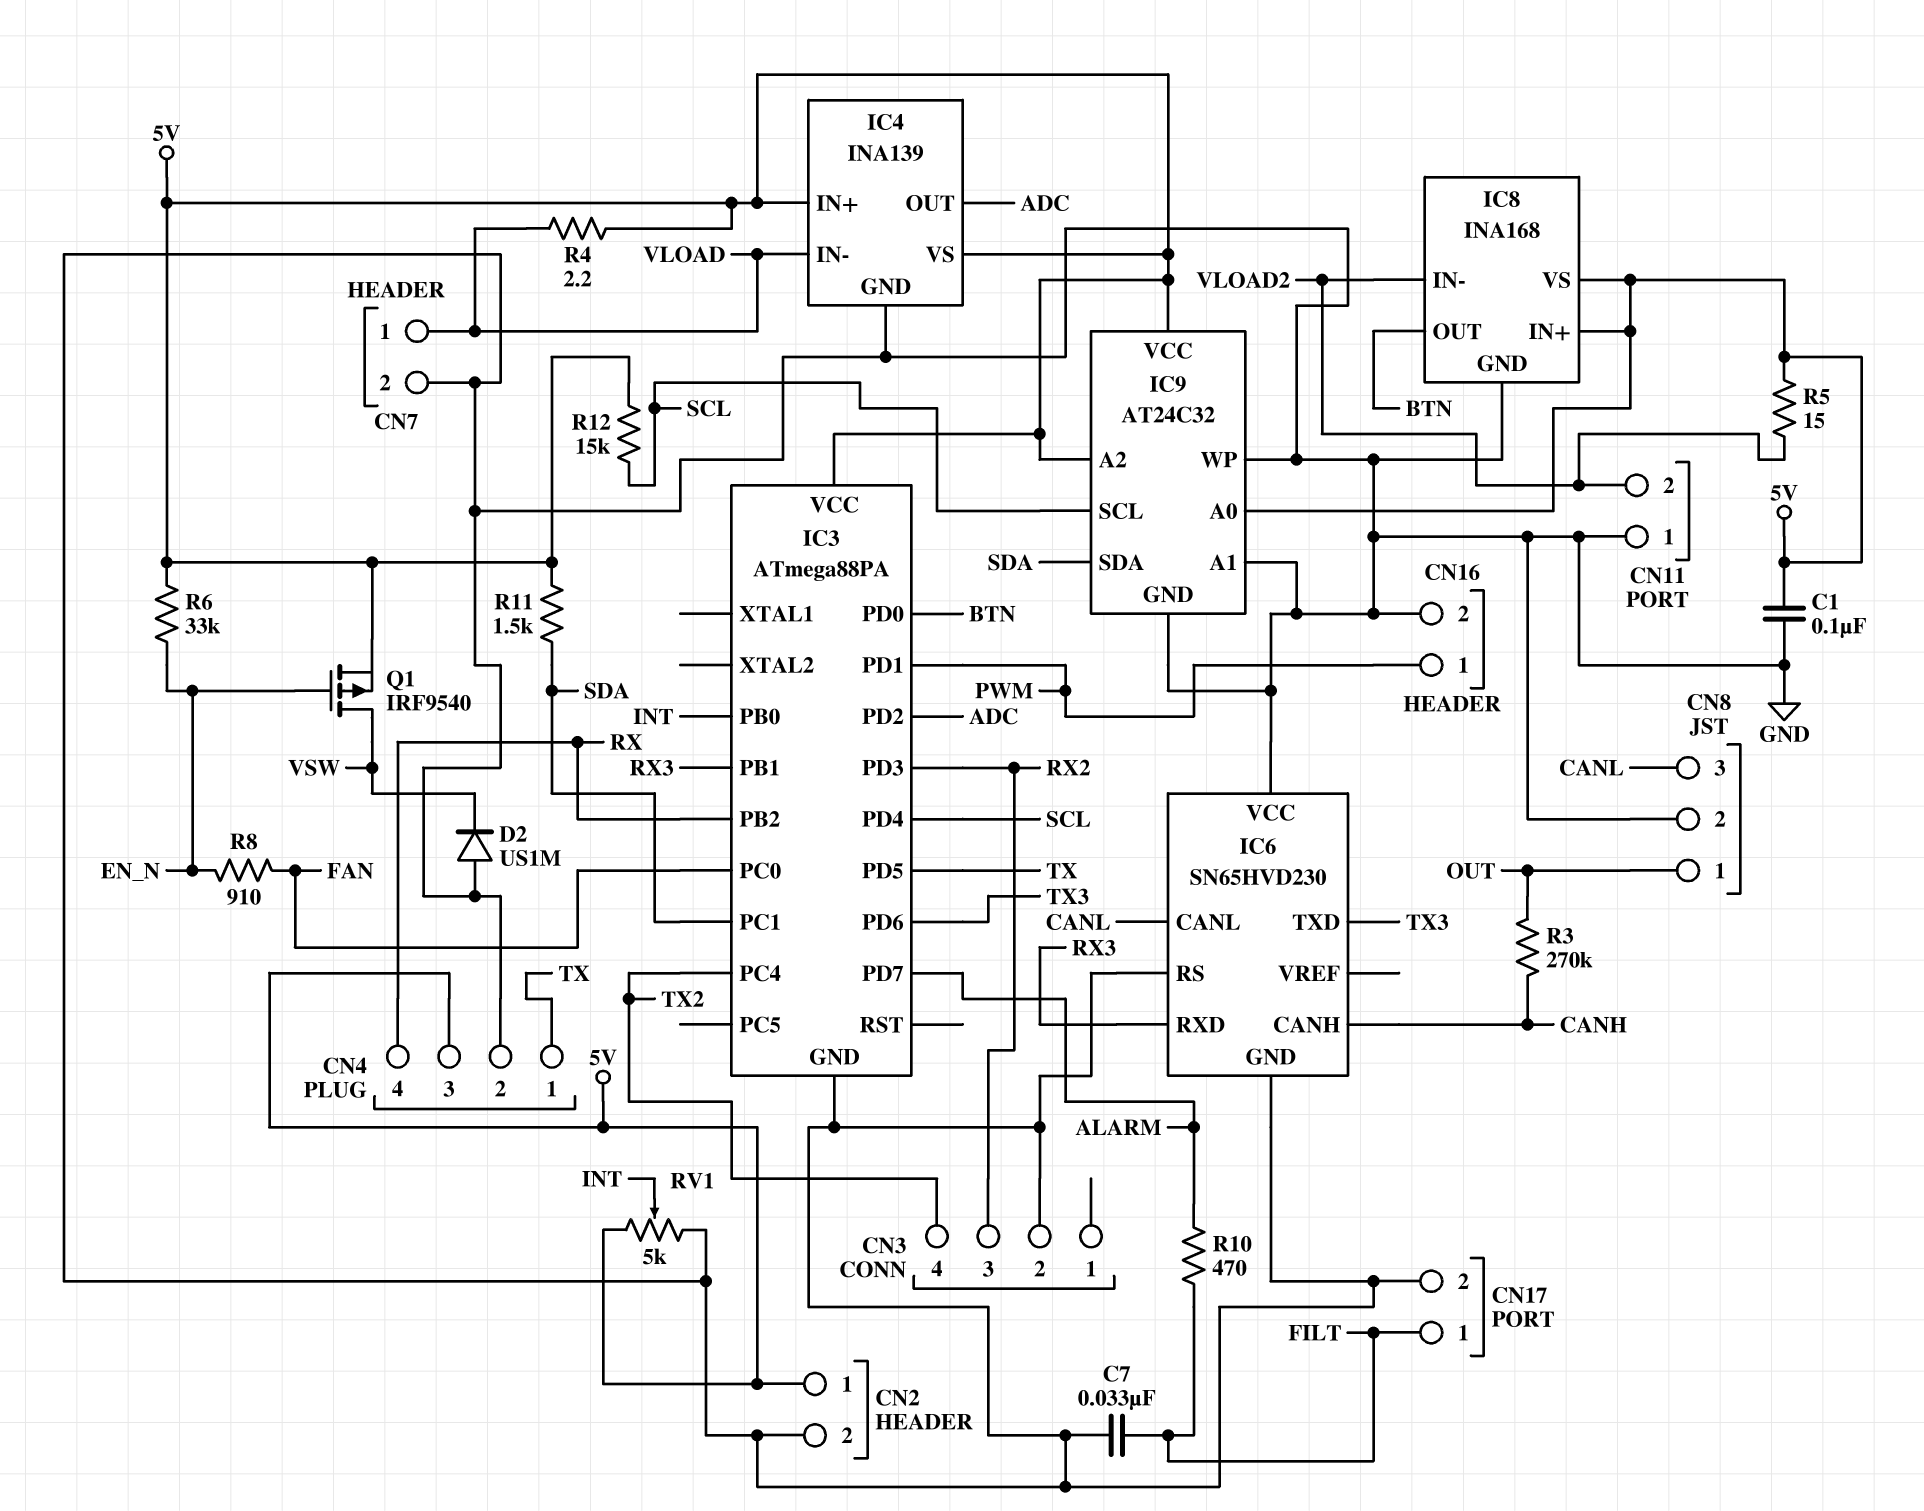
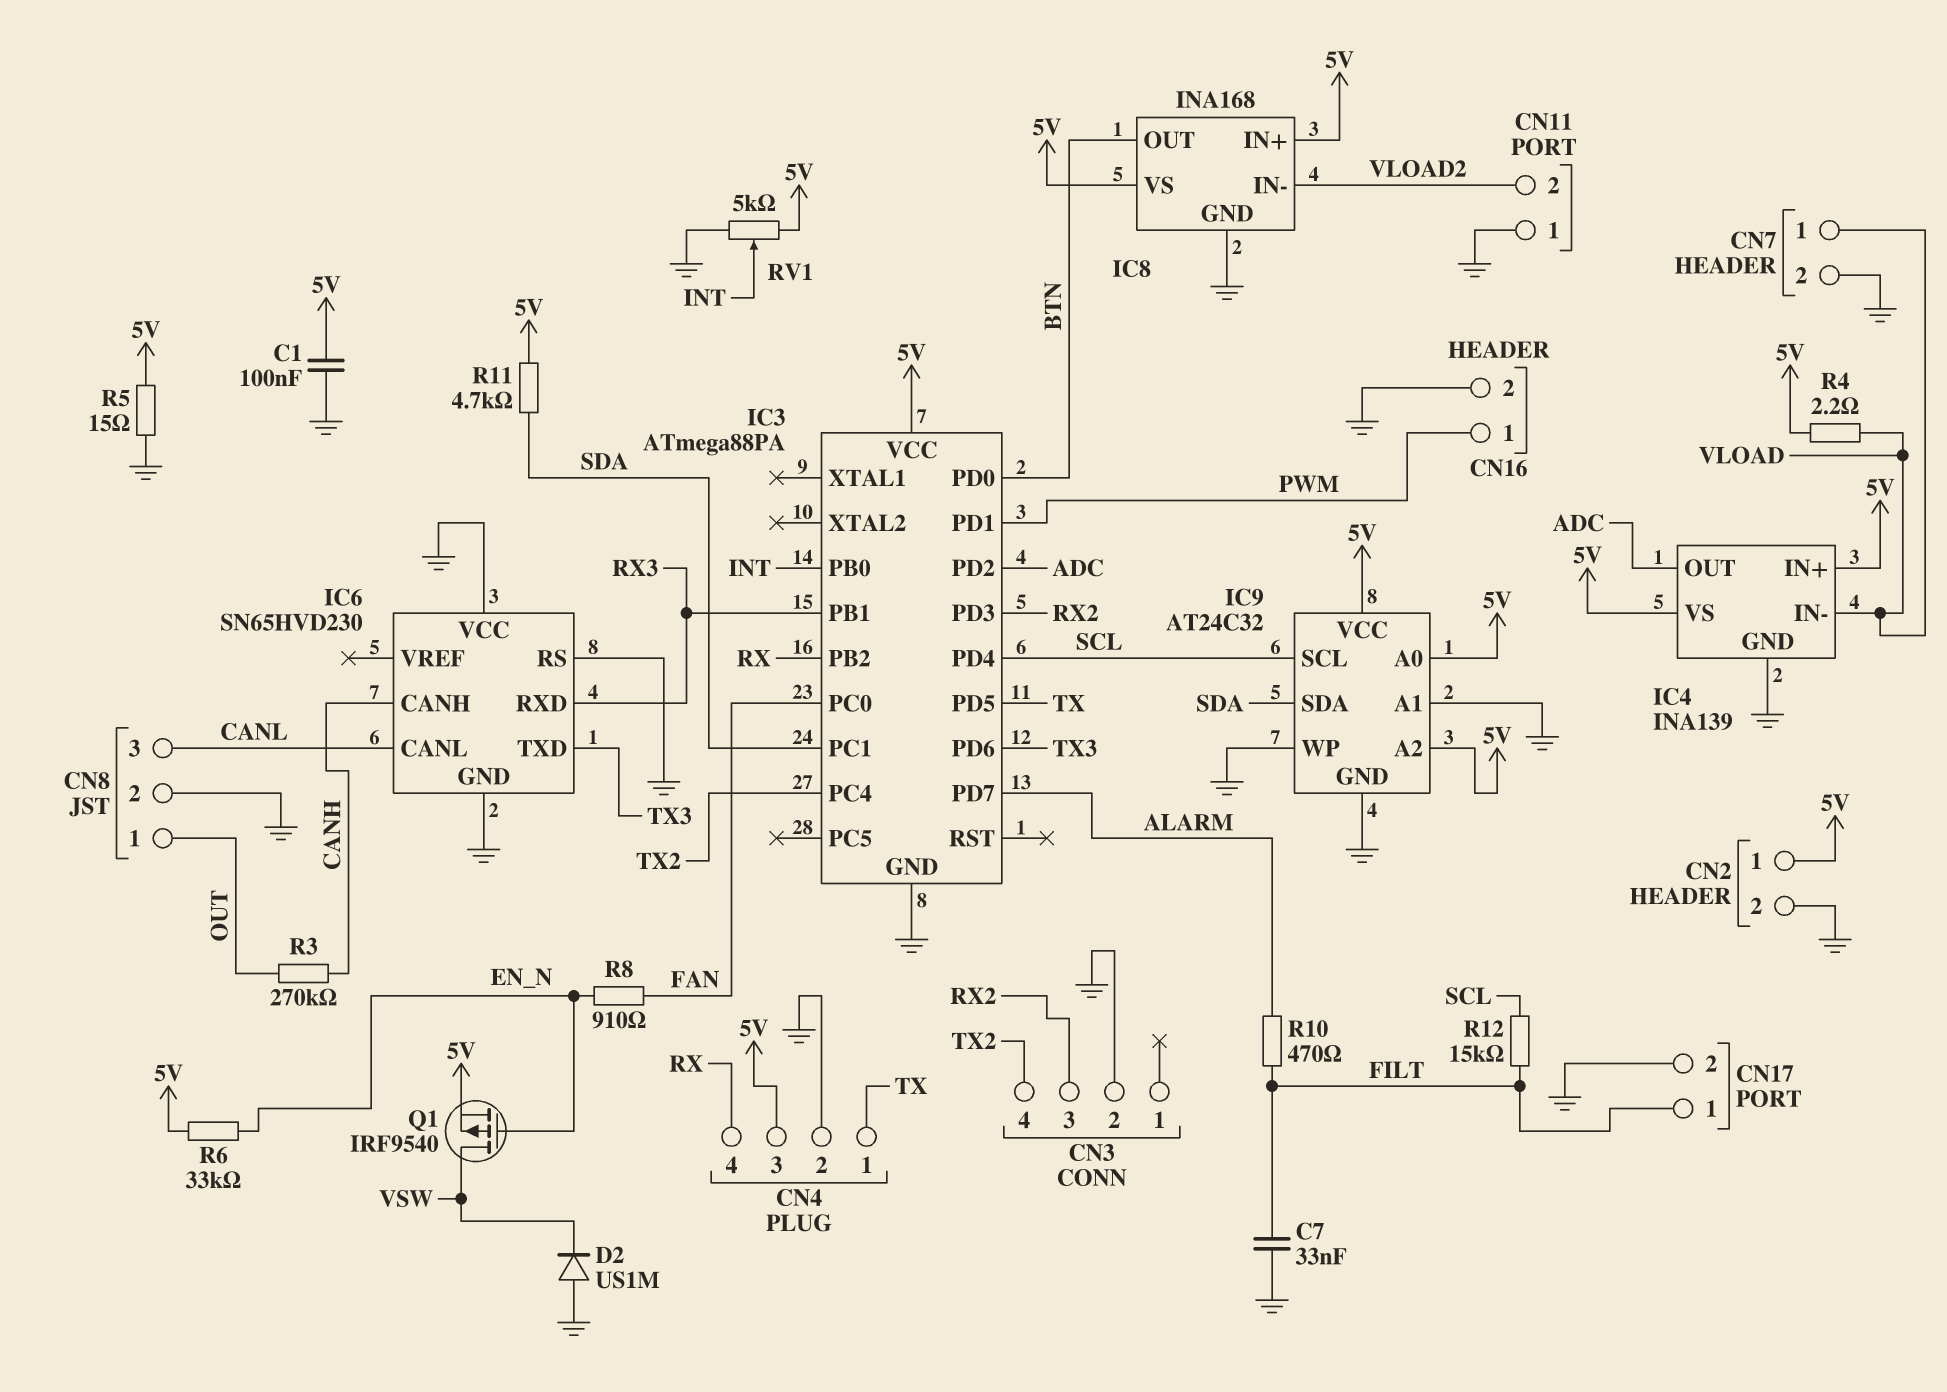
R5: 15 (5V, VLOAD2) -> 15 (5V, GND)
R11: 1.5k (5V, SDA) -> 4.7k (5V, SDA)
R12: 15k (5V, SCL) -> 15k (FILT, SCL)

